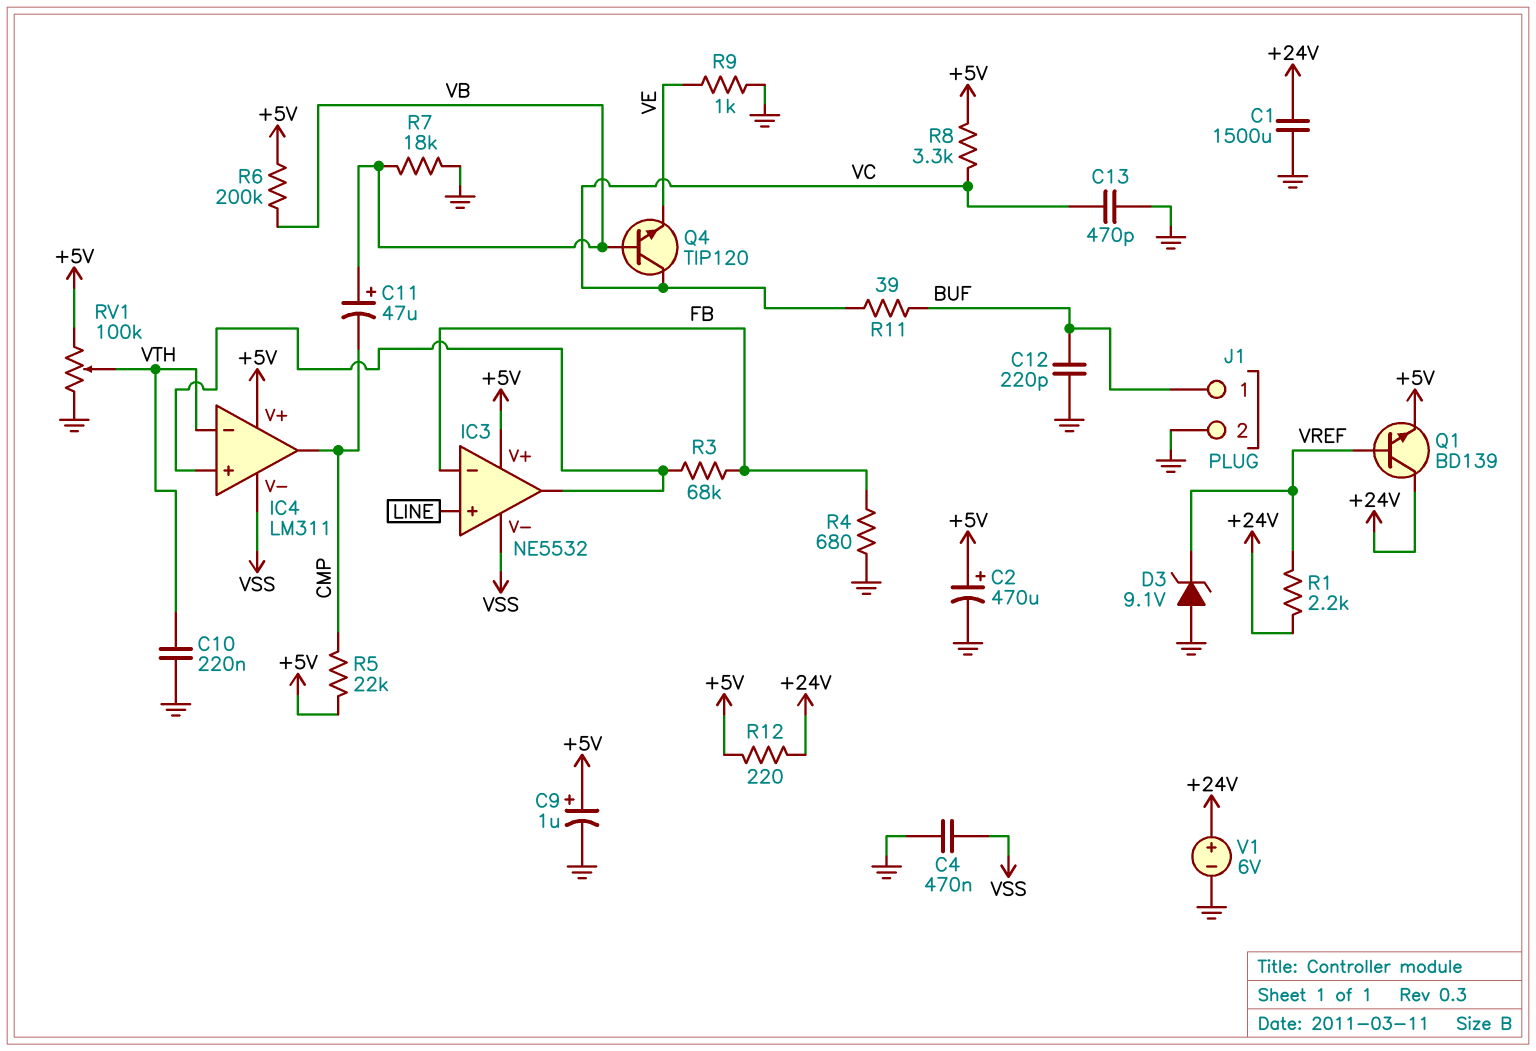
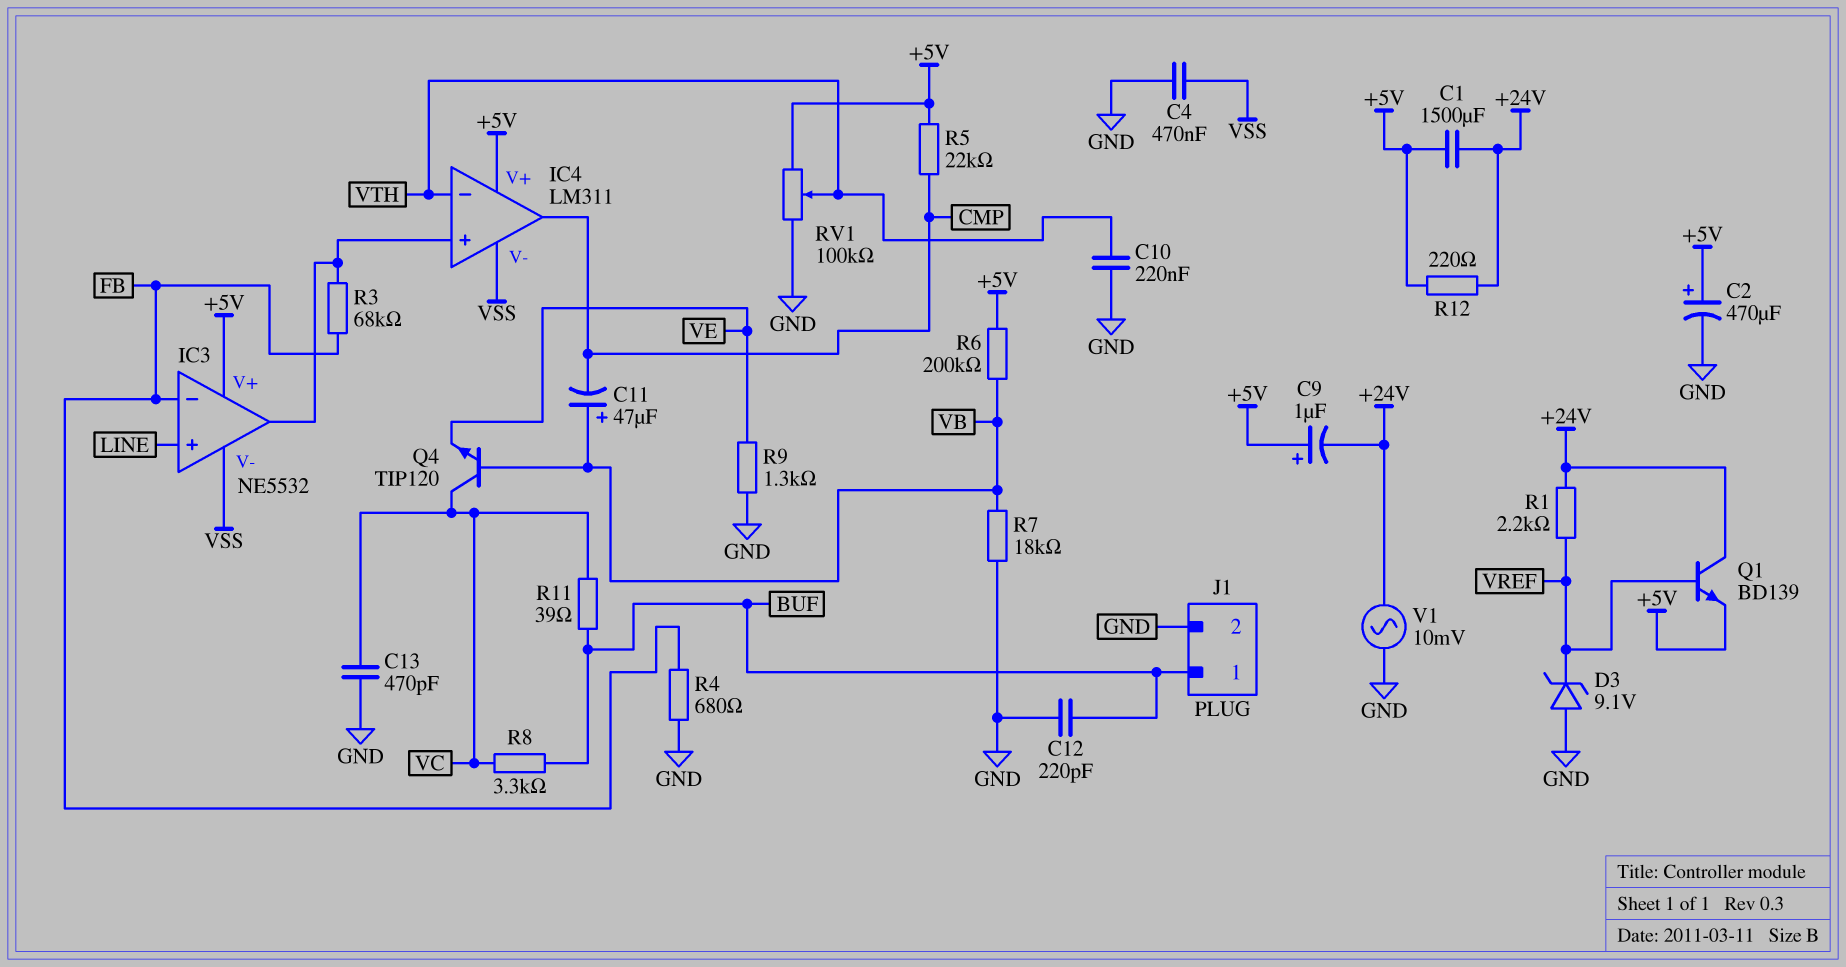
C1: 1500uF (+24V, GND) -> 1500uF (+5V, +24V)
C9: 1uF (plus +5V, minus GND) -> 1uF (plus +5V, minus +24V)
R8: 3.3k (+5V, VC) -> 3.3k (BUF, VC)
R9: 1k (GND, VE) -> 1.3k (GND, VE)
V1: 6V (plus +24V, minus GND) -> AC 10mV (+24V, GND)

